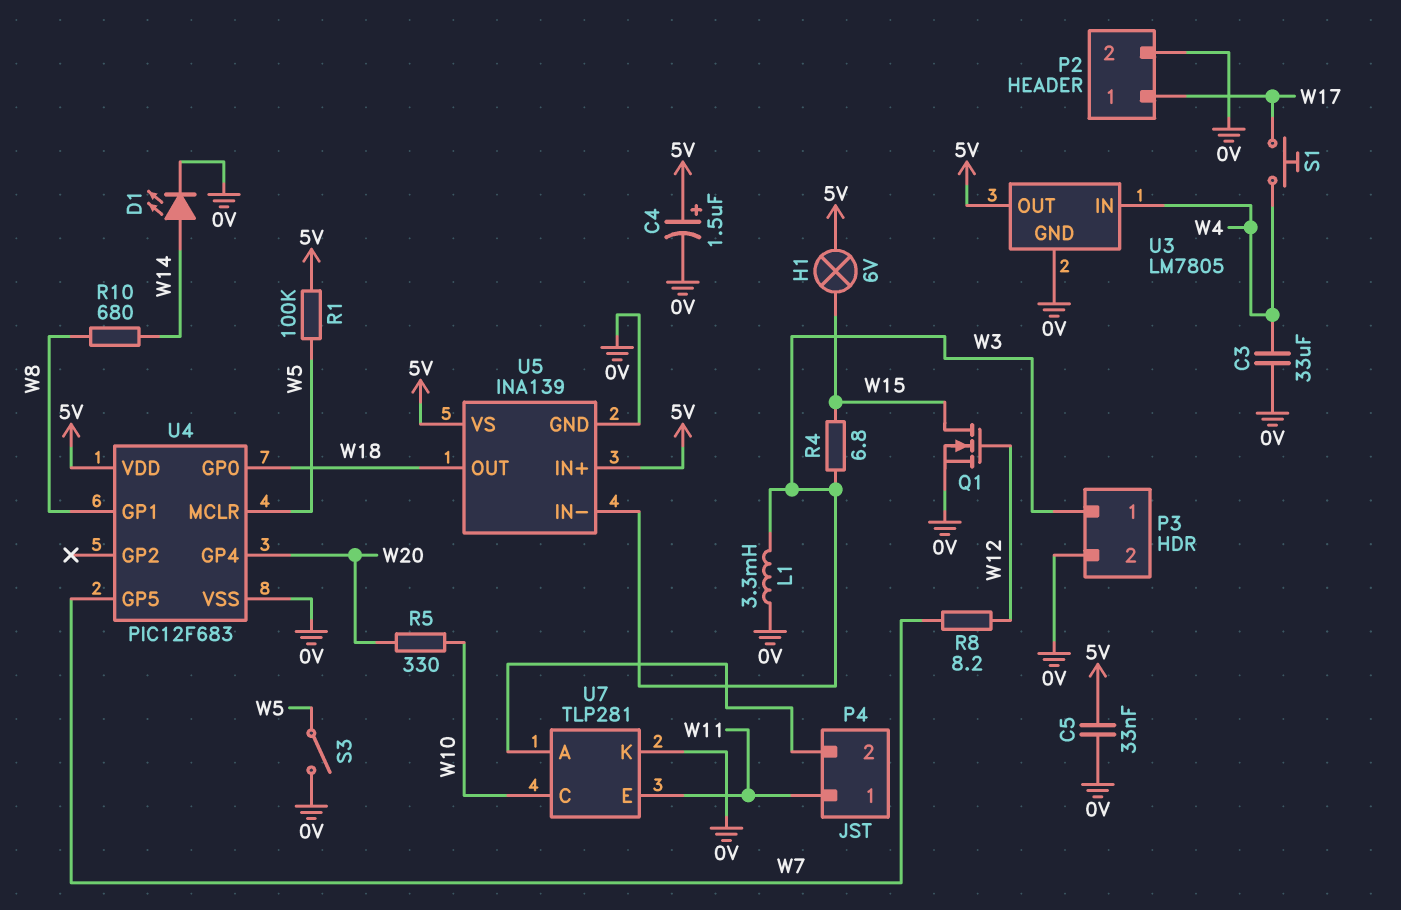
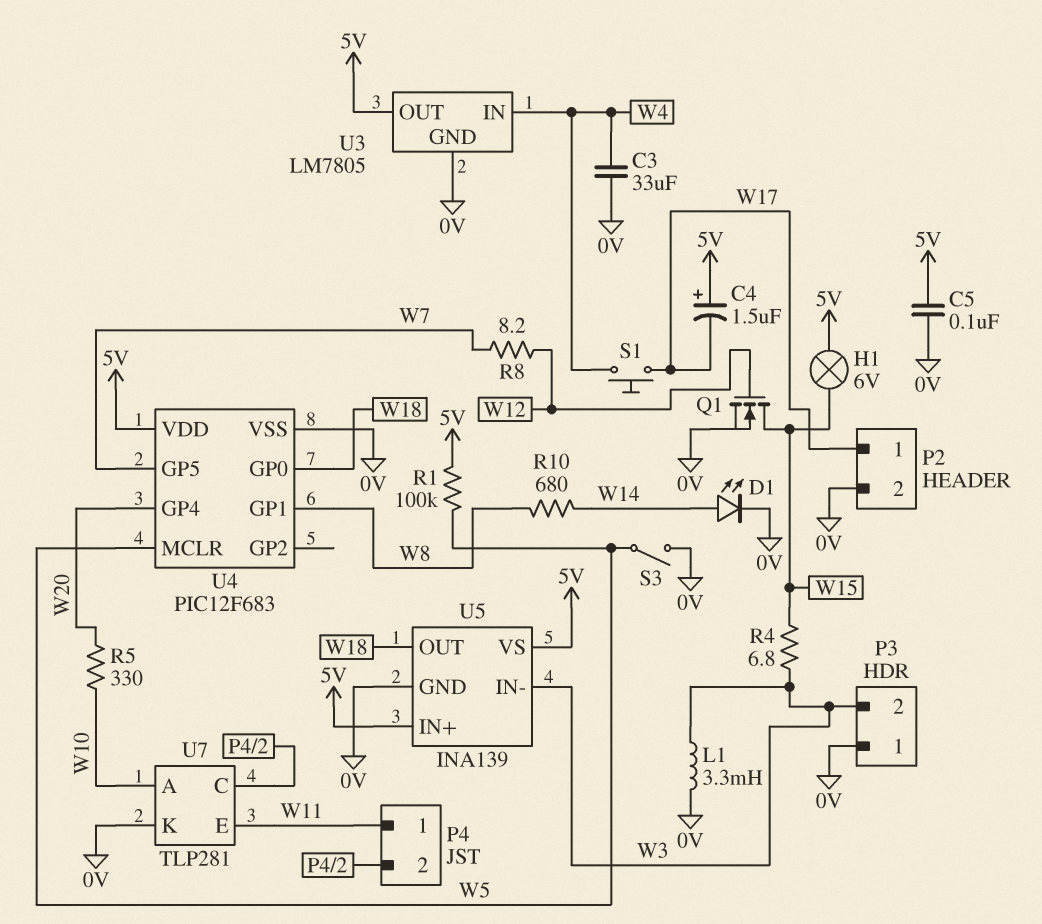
C4: 1.5uF (plus 5V, minus 0V) -> 1.5uF (plus 5V, minus W17)
C5: 33nF (0V, 5V) -> 100nF (0V, 5V)
P3 pin 1: W3 -> 0V
P3 pin 2: 0V -> W3
U7 pin A: P4/2 -> W10
U7 pin C: W10 -> P4/2

